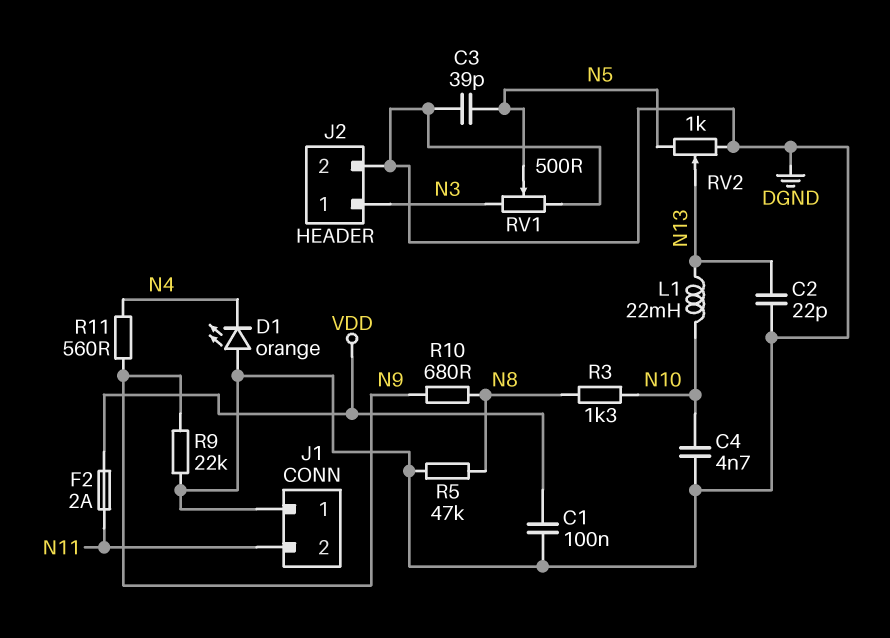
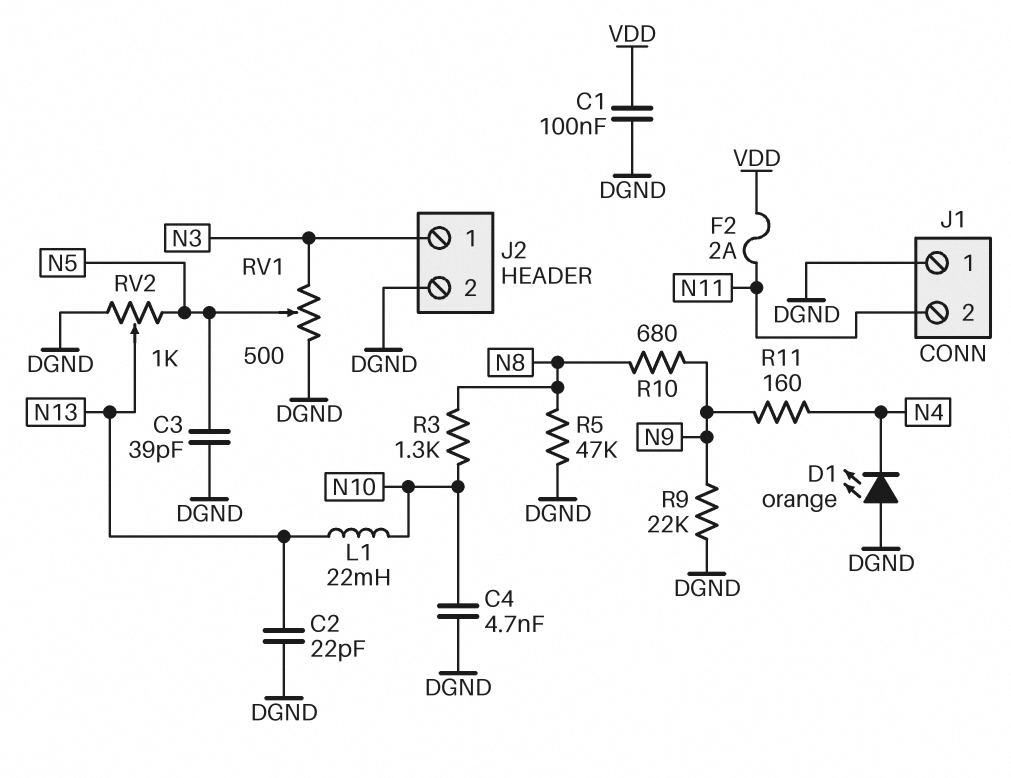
R11: 560 (N4, N9) -> 160 (N4, N9)

